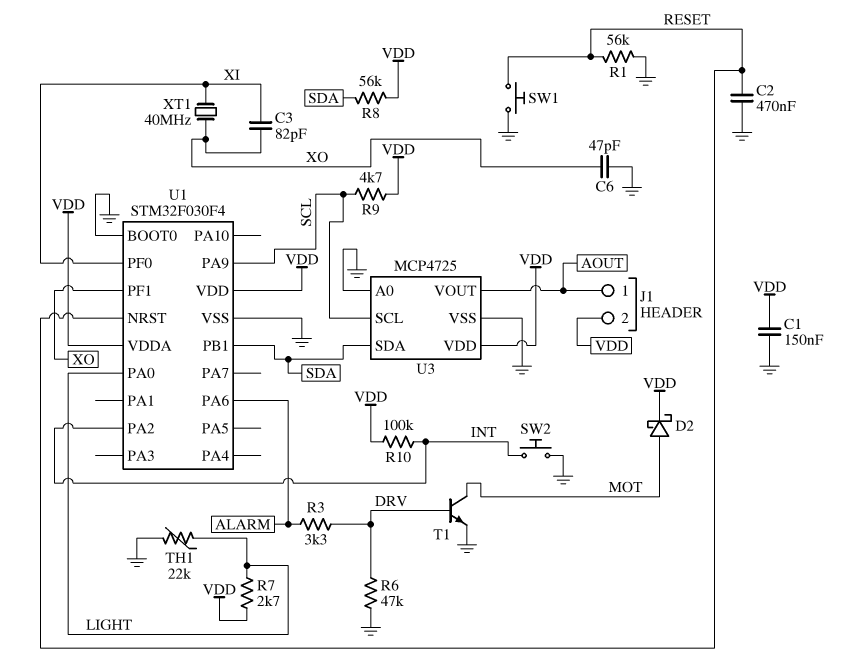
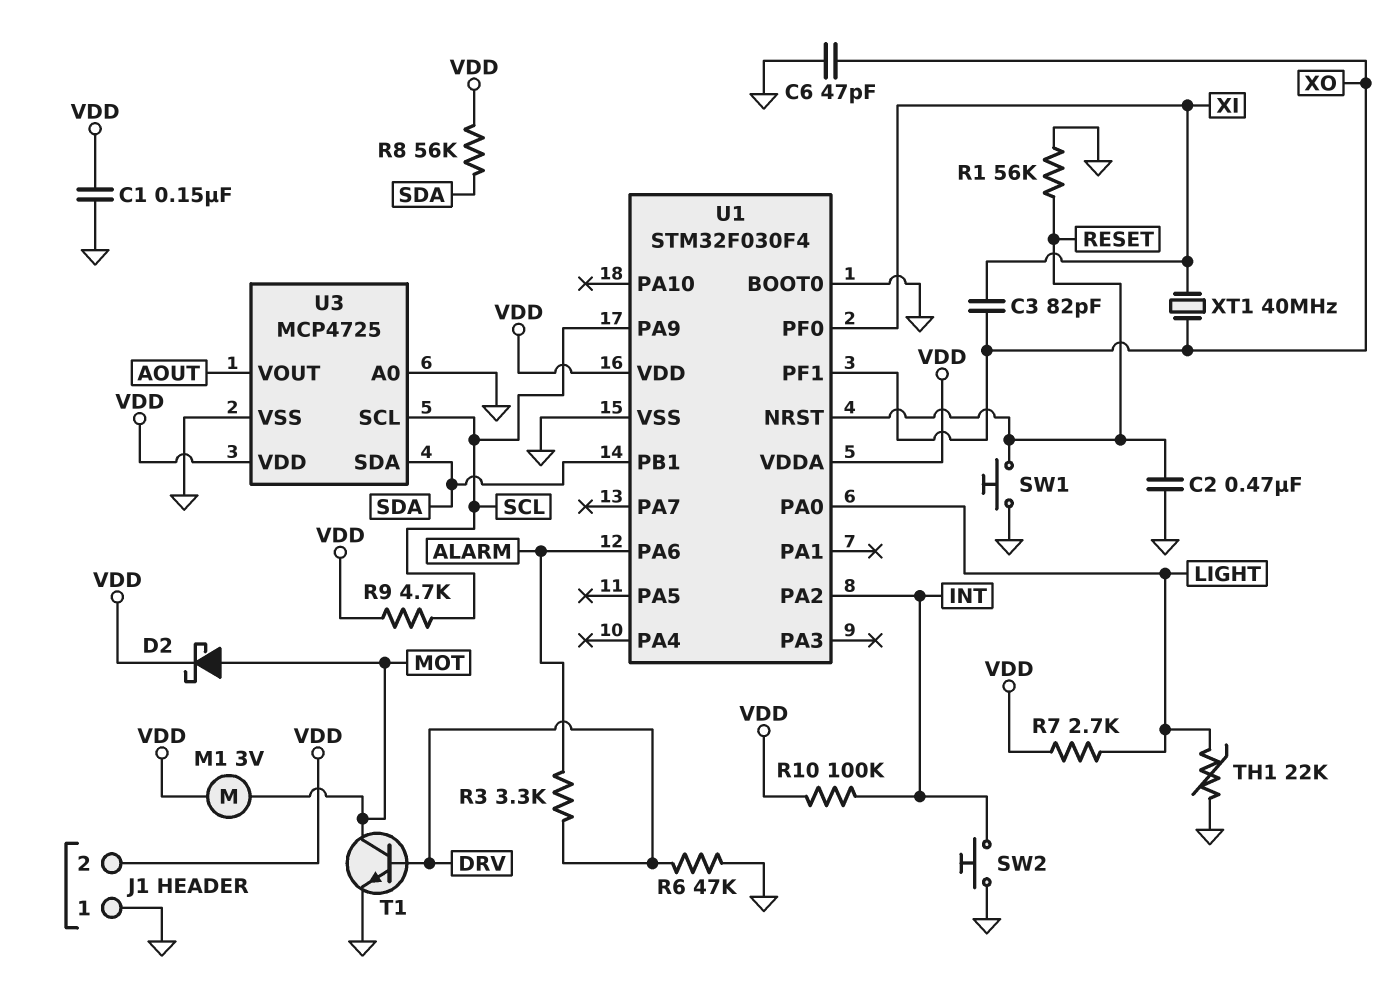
J1 pin 1: AOUT -> GND
M1: none -> motor 3V (MOT, VDD)

